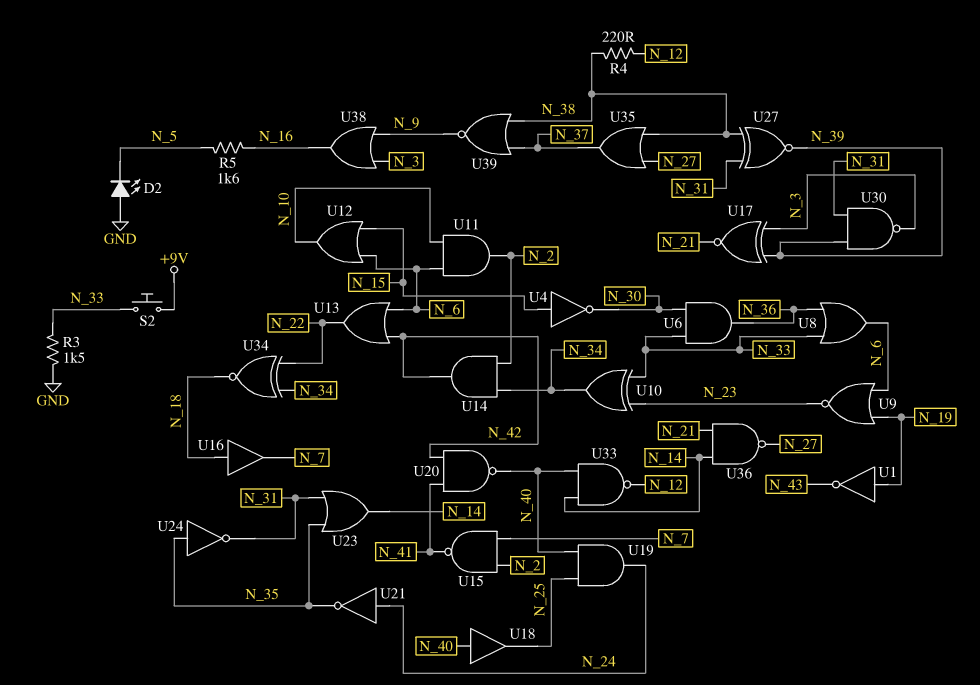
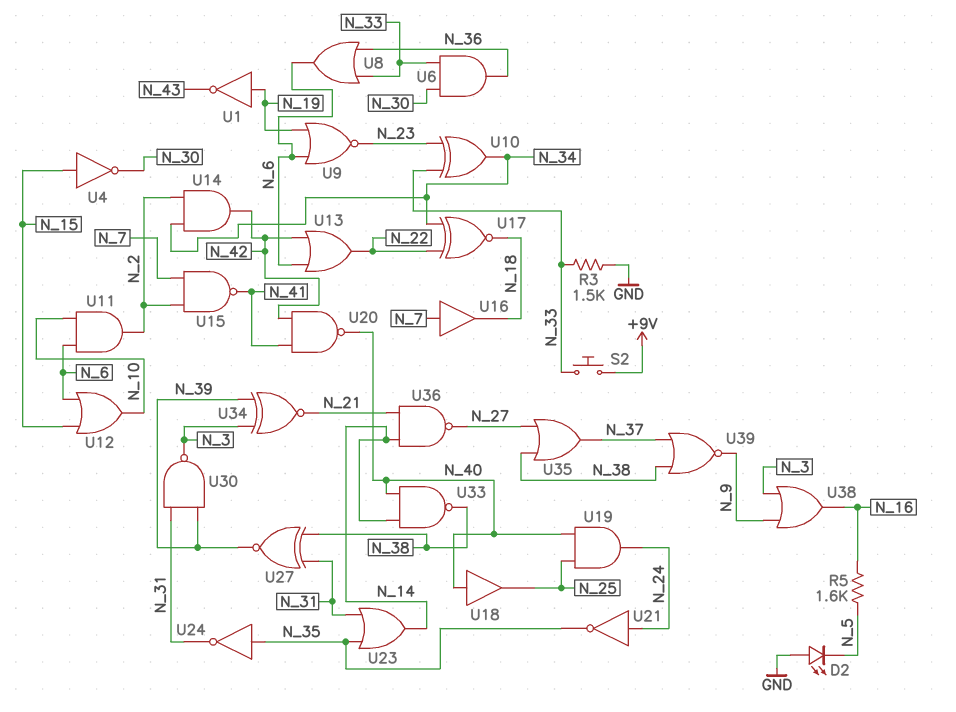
R4: 220 (N_12, N_38) -> none
U16: buffer (in N_18, out N_7) -> buffer (in N_7, out N_18)
U17: XNOR (in N_3, in N_39, out N_21) -> XNOR (in N_22, in N_34, out N_18)
U33: NAND (in N_14, in N_40, out N_12) -> NAND (in N_14, in N_40, out N_38)
U34: XNOR (in N_22, in N_34, out N_18) -> XNOR (in N_3, in N_39, out N_21)

